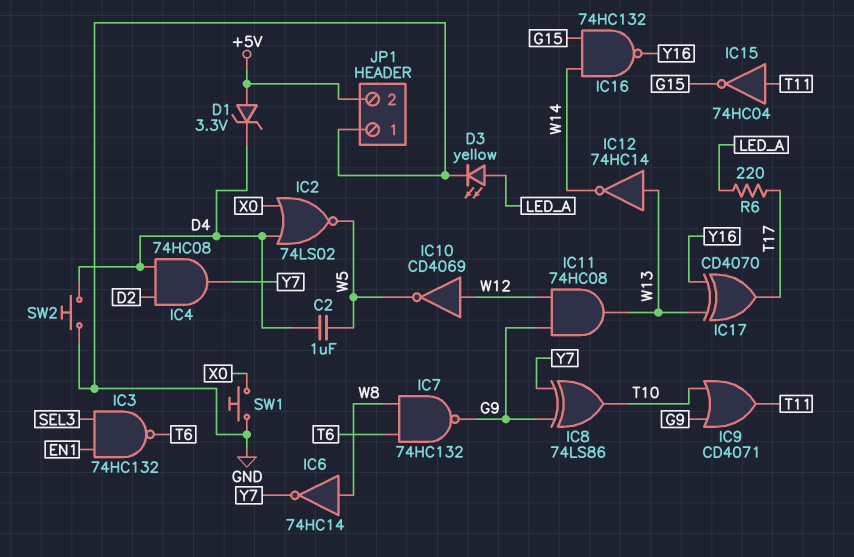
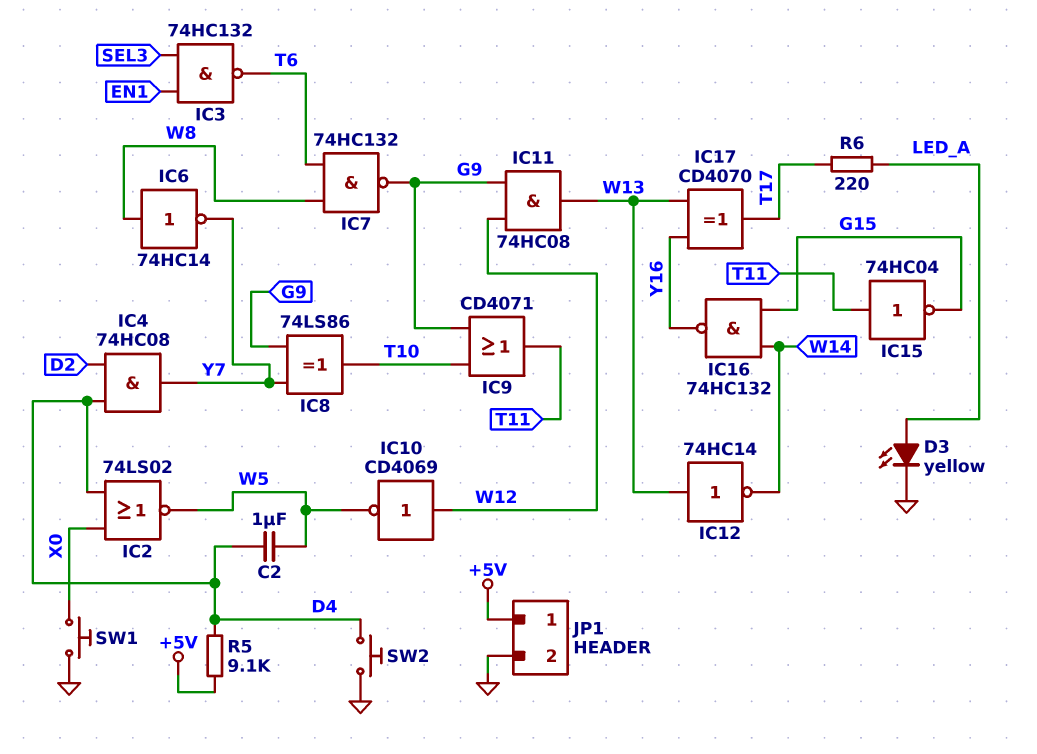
D1: zener 3.3V (A +5V, K D4) -> none
JP1 pin 1: GND -> +5V
JP1 pin 2: +5V -> GND
R5: none -> 9.1k (+5V, D4)

